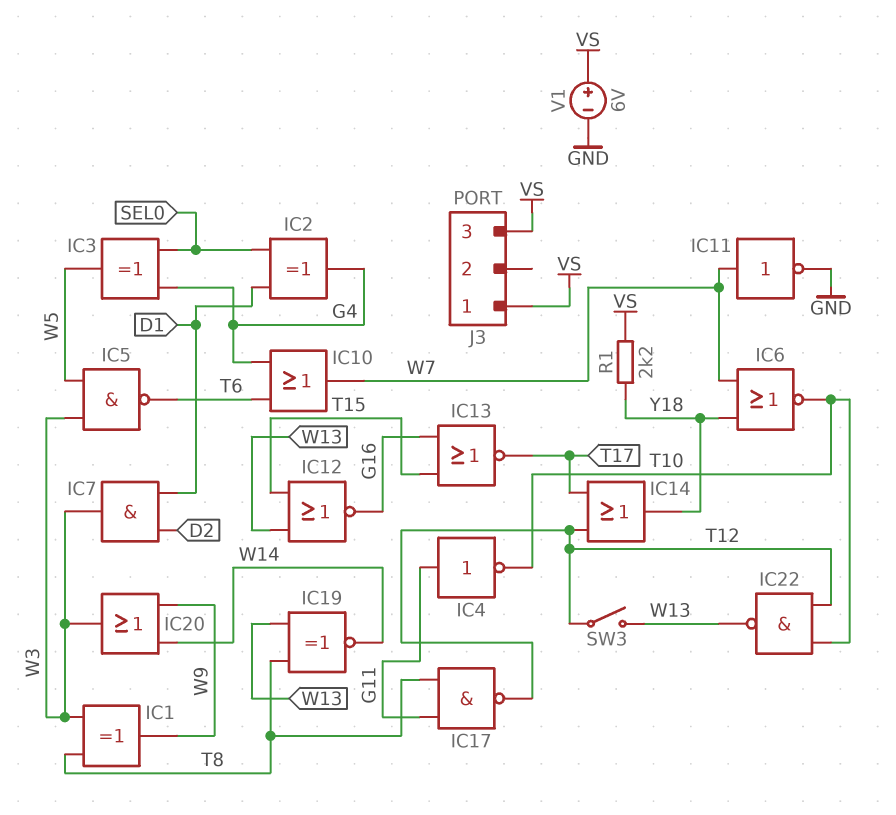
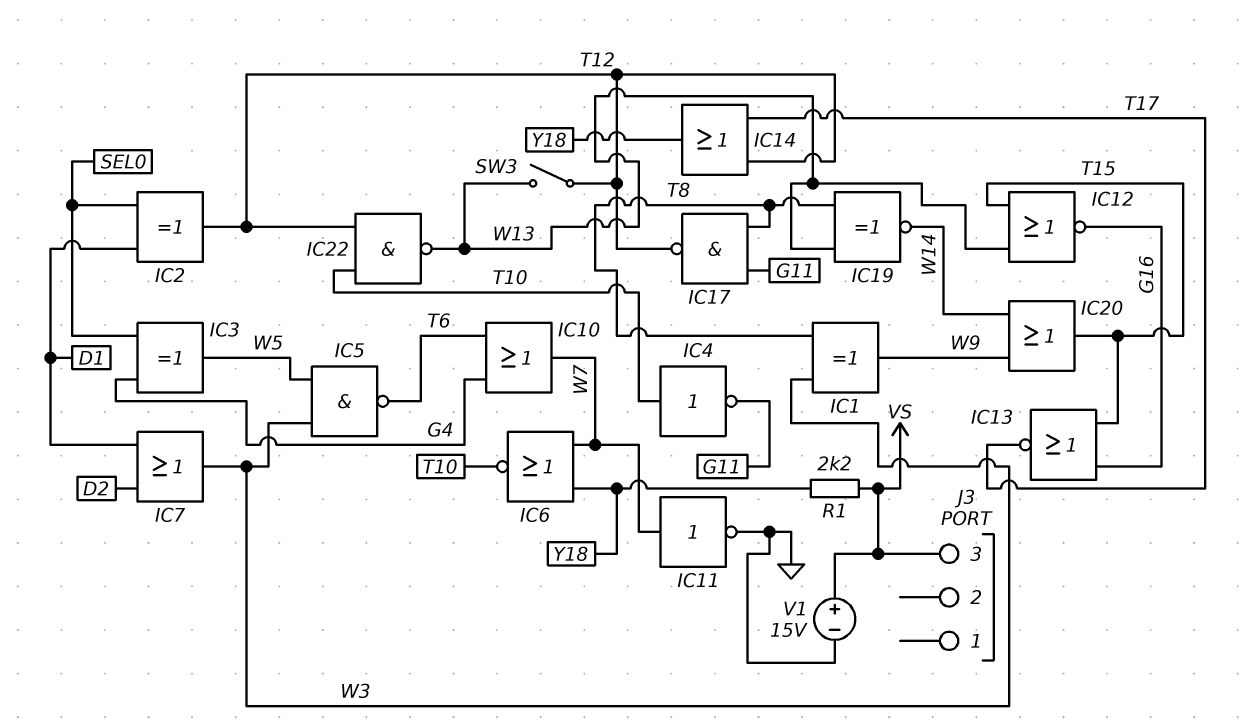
IC2: XOR (in D1, in SEL0, out G4) -> XOR (in D1, in SEL0, out T12)
IC4: NOT (in G11, out T10) -> NOT (in T10, out G11)
IC7: AND (in D1, in D2, out W3) -> OR (in D1, in D2, out W3)
IC20: OR (in W9, in W14, out W3) -> OR (in W9, in W14, out T15)
J3 pin 1: VS -> none
V1: 6V (plus VS, minus GND) -> 15V (plus VS, minus GND)

